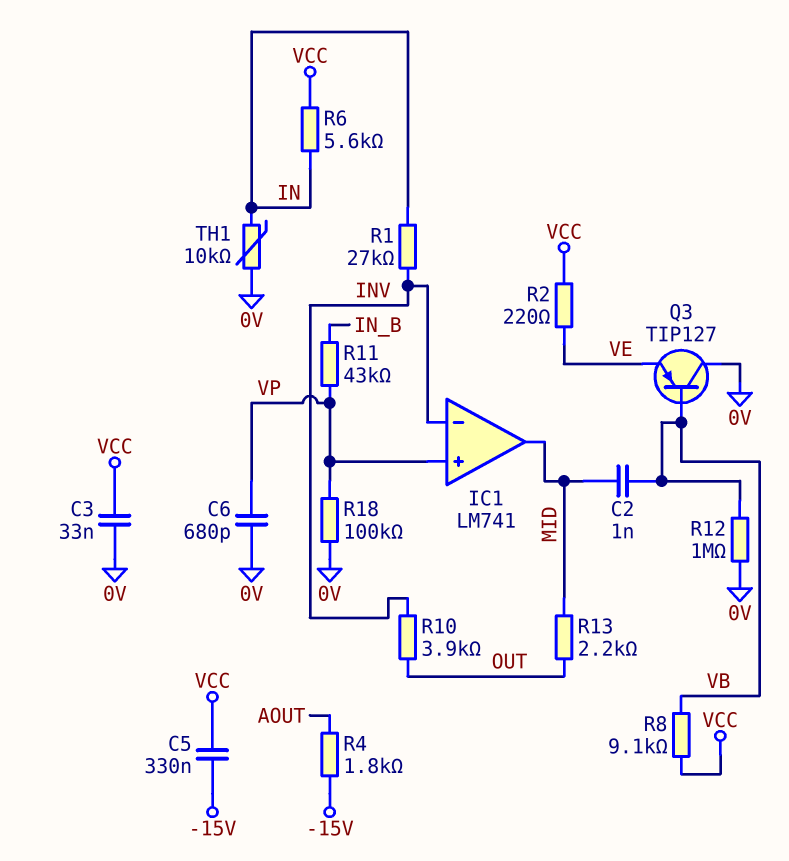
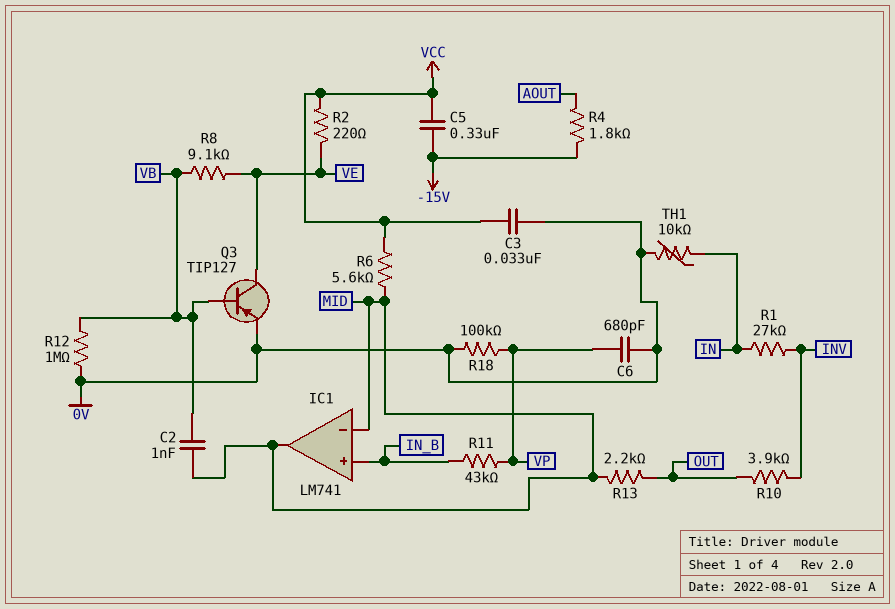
IC1 pin in+: VP -> IN_B
IC1 pin in-: INV -> MID
Q3: PNP TIP127 (B VB, C 0V, E VE) -> PNP TIP127 (B VB, C VE, E 0V)
R6: 5.6k (IN, VCC) -> 5.6k (MID, VCC)
R8: 9.1k (VB, VCC) -> 9.1k (VB, VE)

